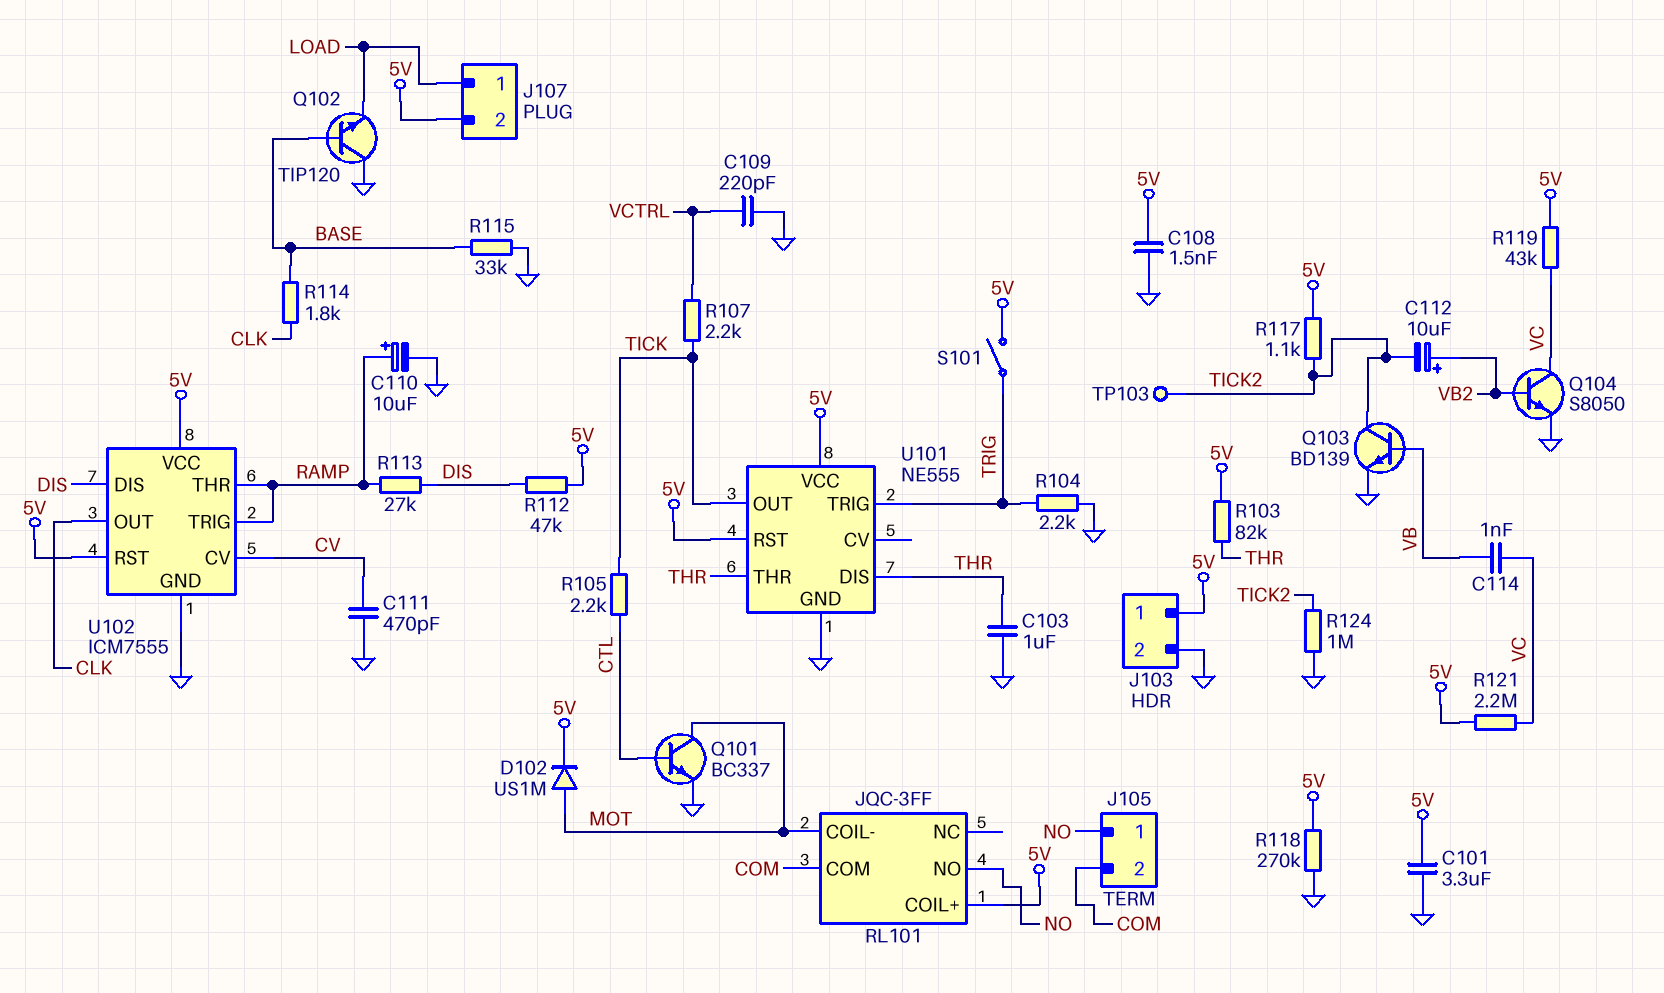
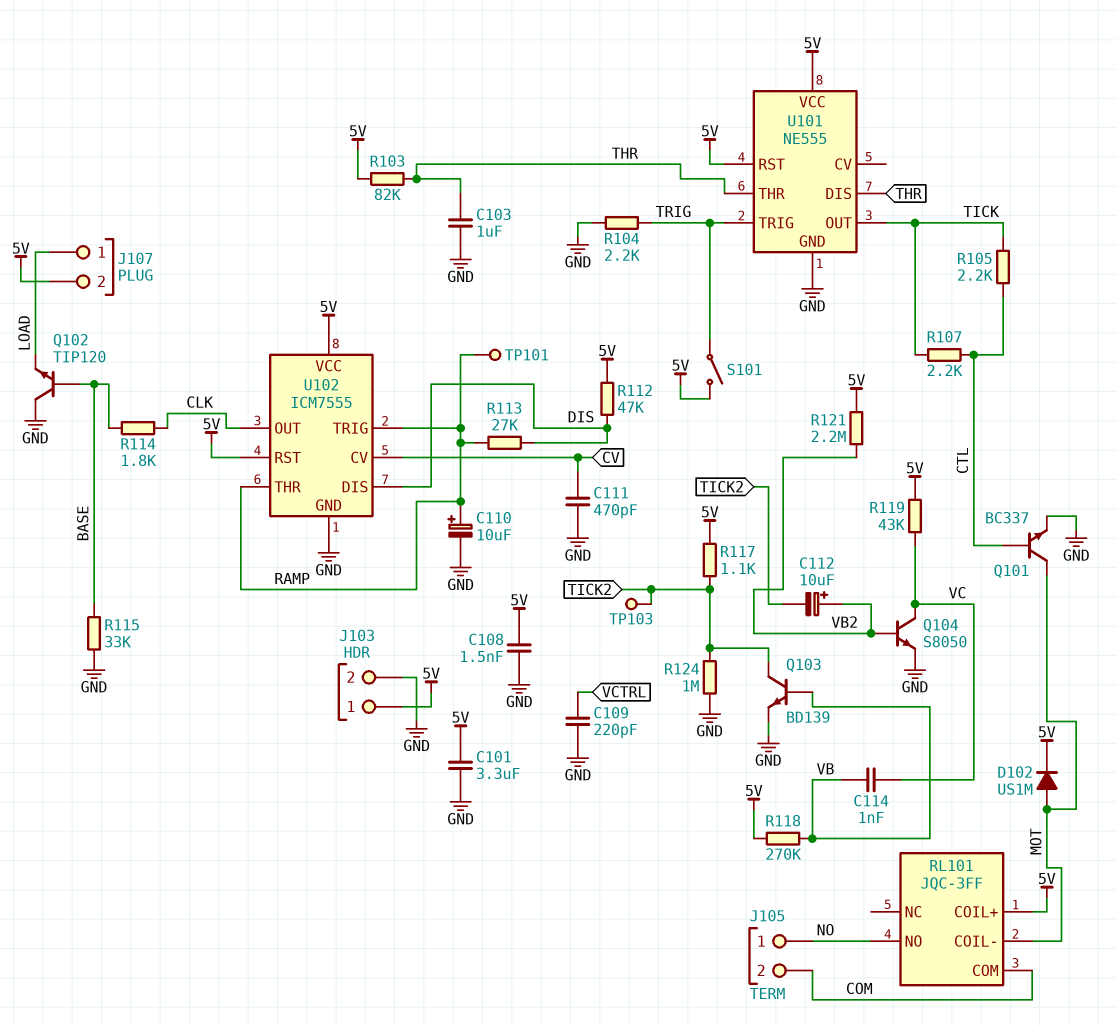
R107: 2.2k (TICK, VCTRL) -> 2.2k (CTL, TICK)
R118: 270k (5V, GND) -> 270k (5V, VB)
R121: 2.2M (5V, VC) -> 2.2M (5V, VB2)
TP101: none -> test point (RAMP)

